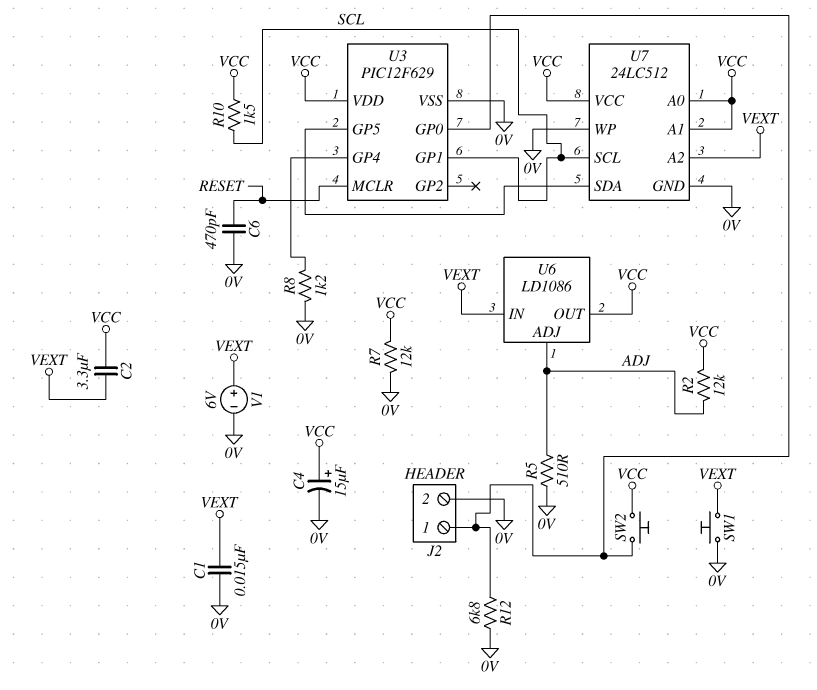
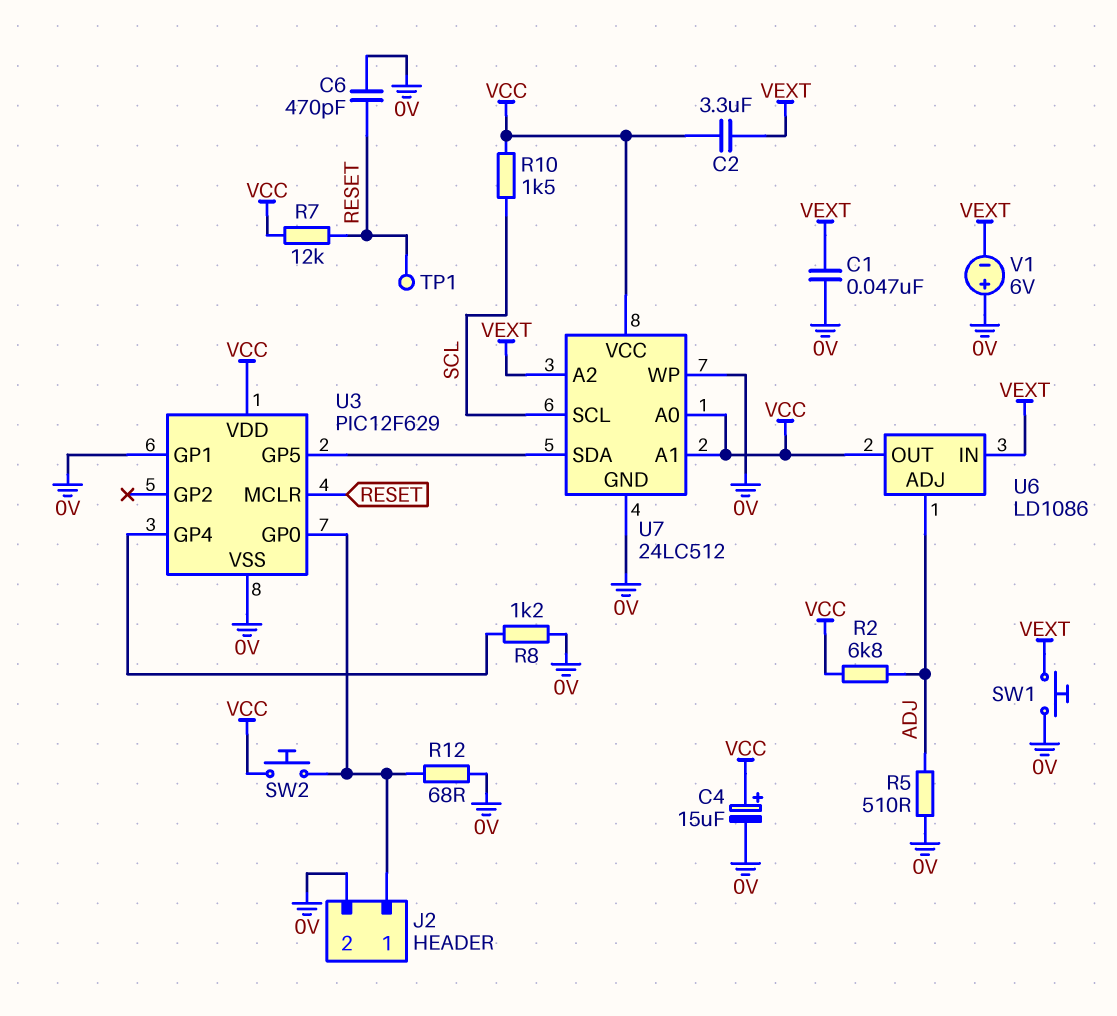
C1: 15nF (0V, VEXT) -> 47nF (0V, VEXT)
R2: 12k (ADJ, VCC) -> 6.8k (ADJ, VCC)
R7: 12k (0V, VCC) -> 12k (RESET, VCC)
R12: 6.8k (0V, J2/1) -> 68 (0V, J2/1)
TP1: none -> test point (RESET)
U3 pin GP1: SCL -> 0V
V1: 6V (plus VEXT, minus 0V) -> 6V (plus 0V, minus VEXT)

